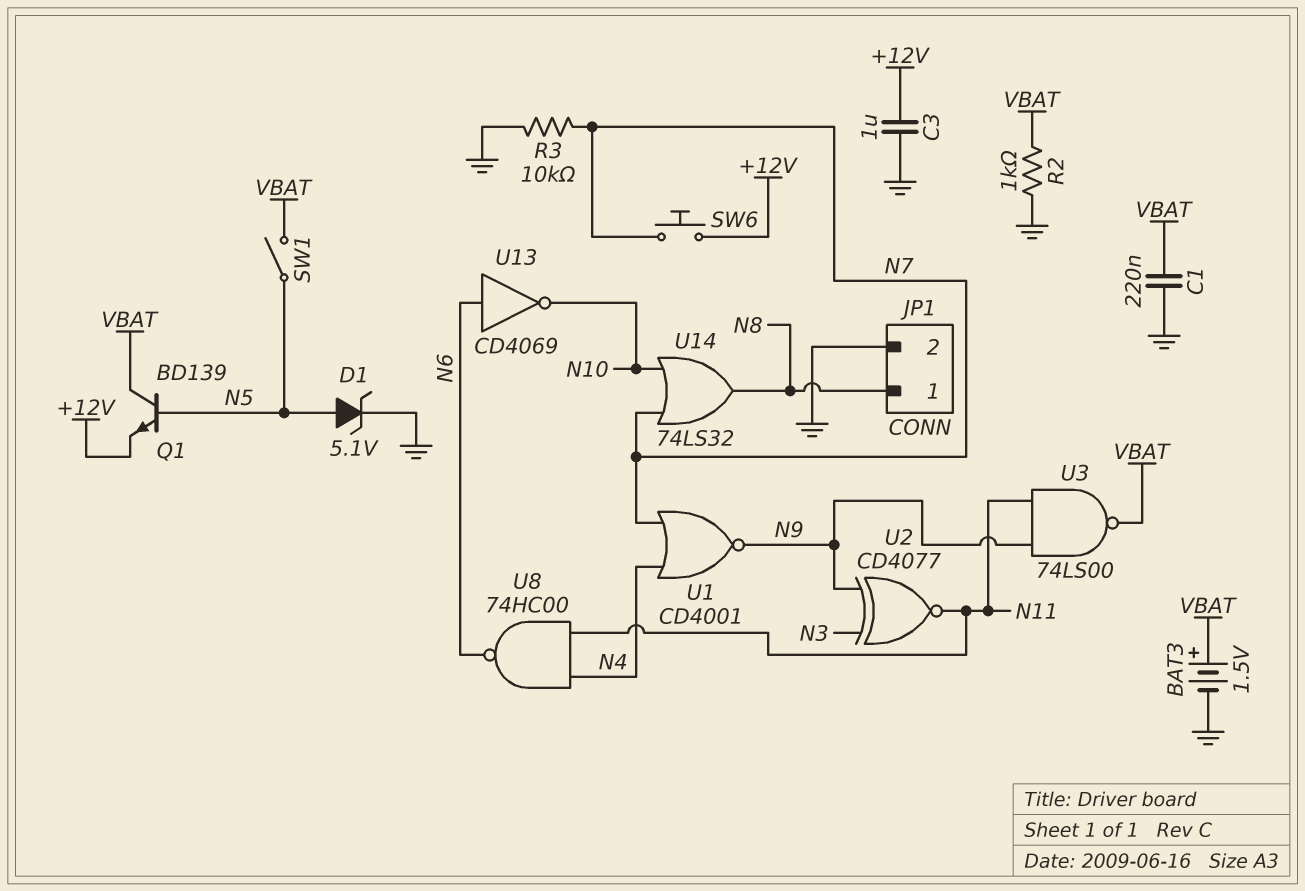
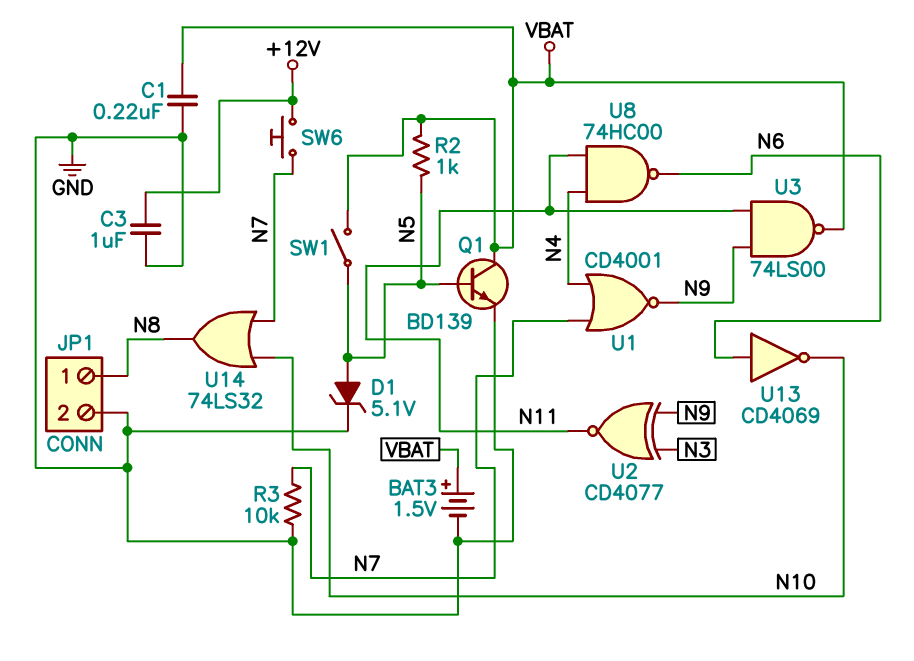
Q1: NPN BD139 (B N5, C VBAT, E +12V) -> NPN BD139 (B N5, C VBAT, E GND)
R2: 1k (GND, VBAT) -> 1k (N5, VBAT)

